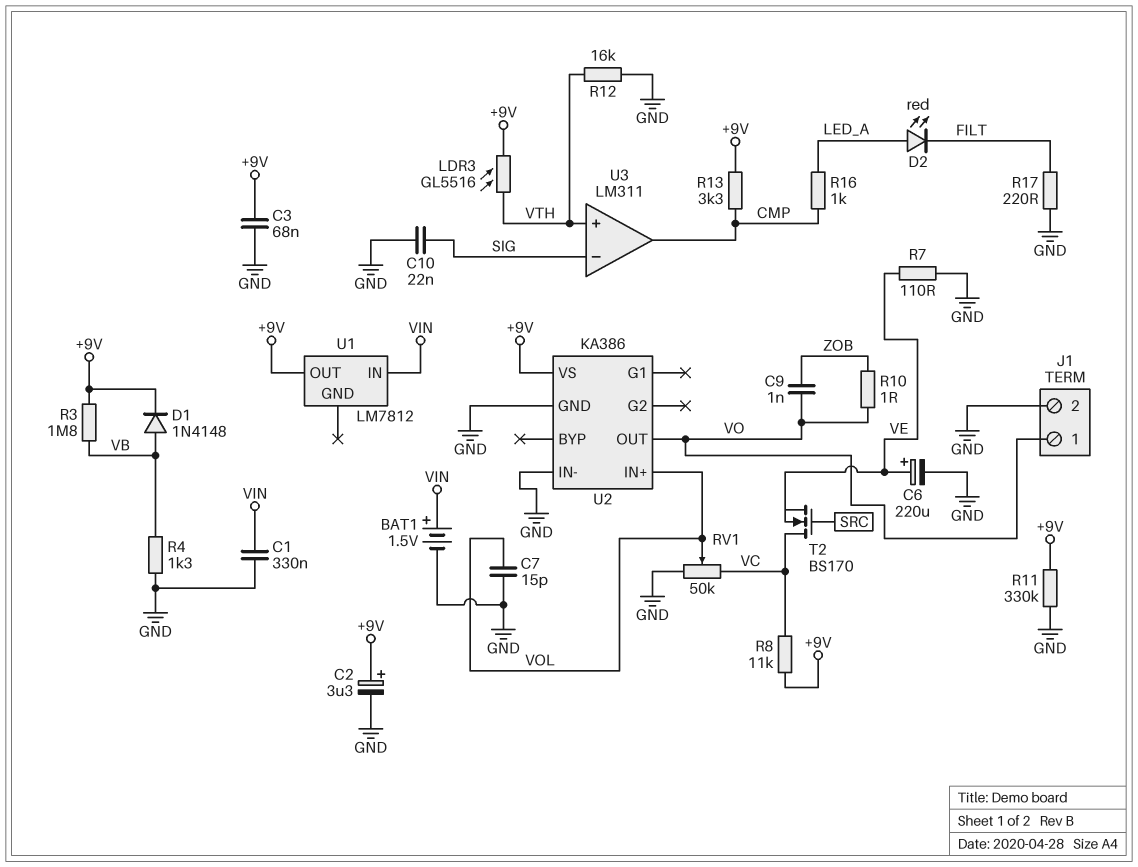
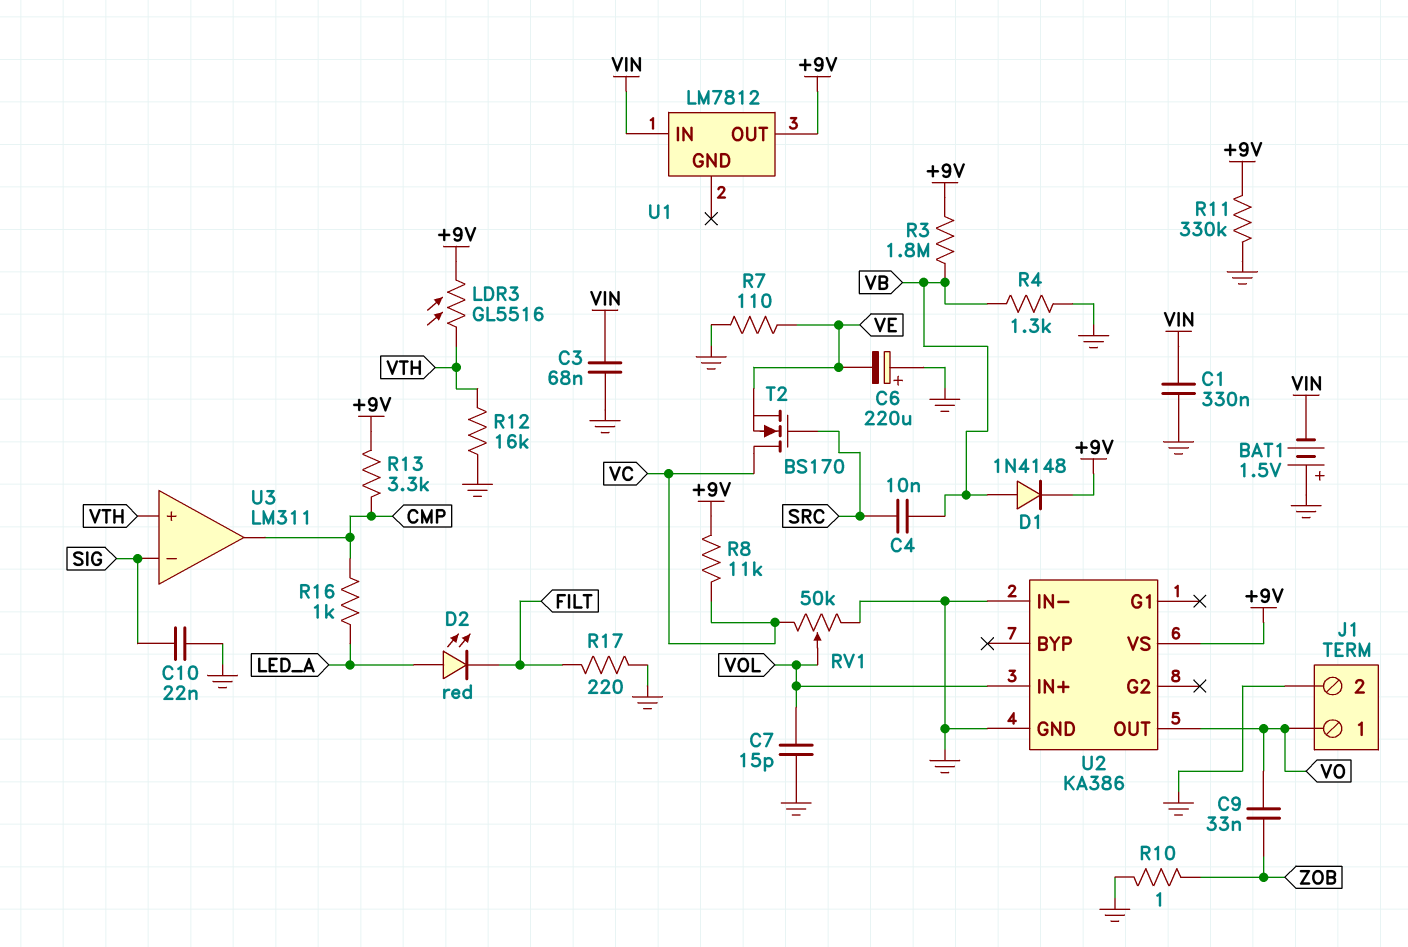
BAT1: 1.5V (plus VIN, minus GND) -> 1.5V (plus GND, minus VIN)
C2: 3.3uF (plus +9V, minus GND) -> none
C3: 68nF (+9V, GND) -> 68nF (GND, VIN)
C4: none -> 10nF (SRC, VB)
C6: 220uF (plus VE, minus GND) -> 220uF (plus GND, minus VE)
C9: 1nF (VO, ZOB) -> 33nF (VO, ZOB)
R10: 1 (VO, ZOB) -> 1 (GND, ZOB)

